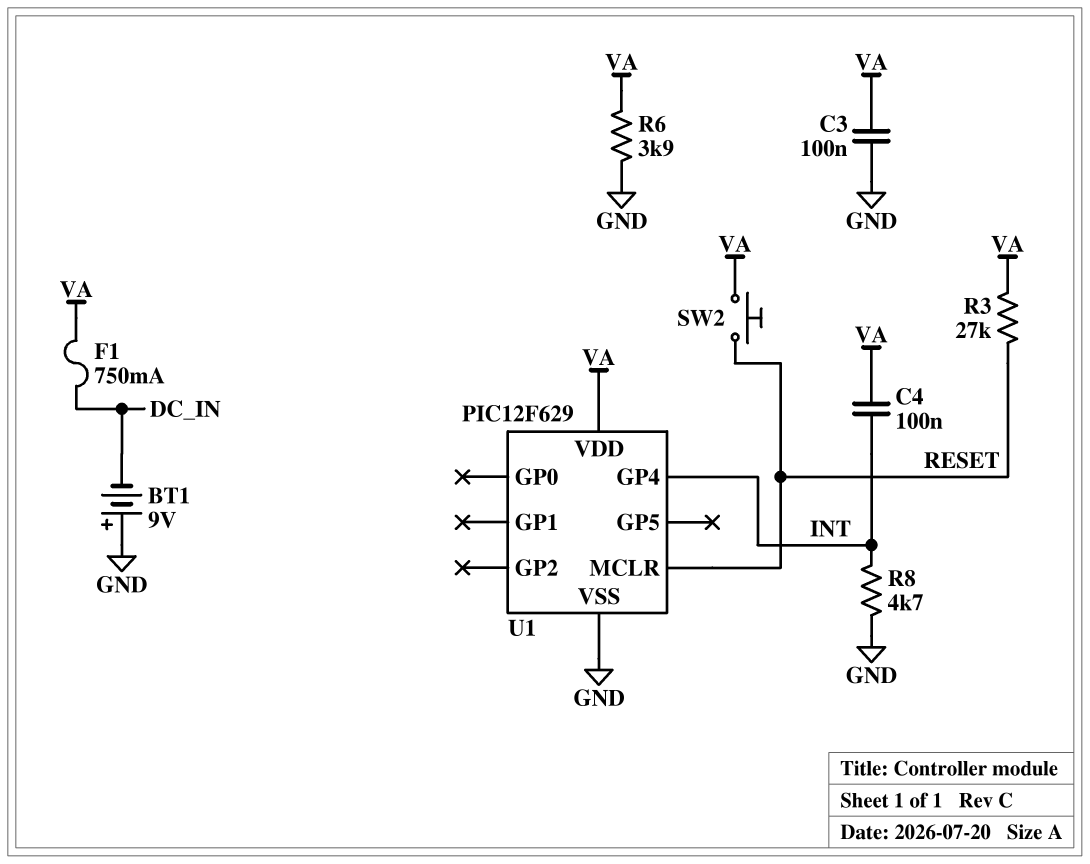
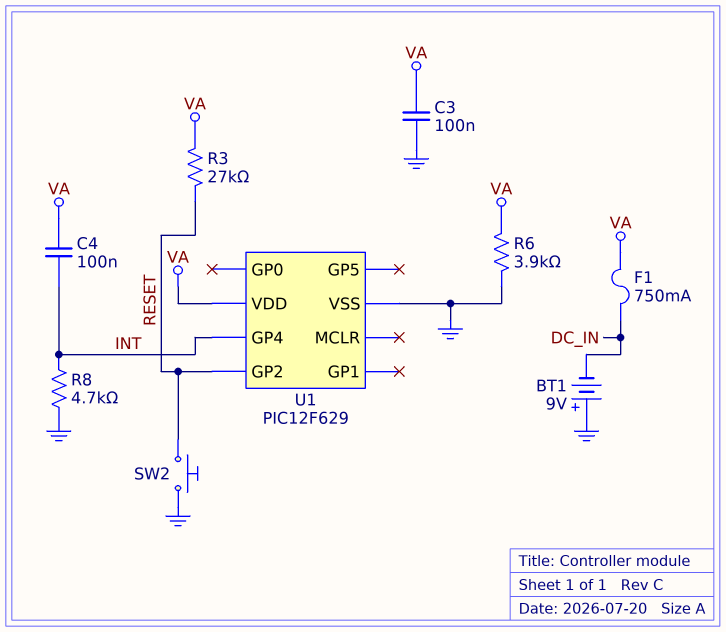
SW2: button (RESET, VA) -> button (GND, RESET)
U1 pin GP2: none -> RESET
U1 pin MCLR: RESET -> none

